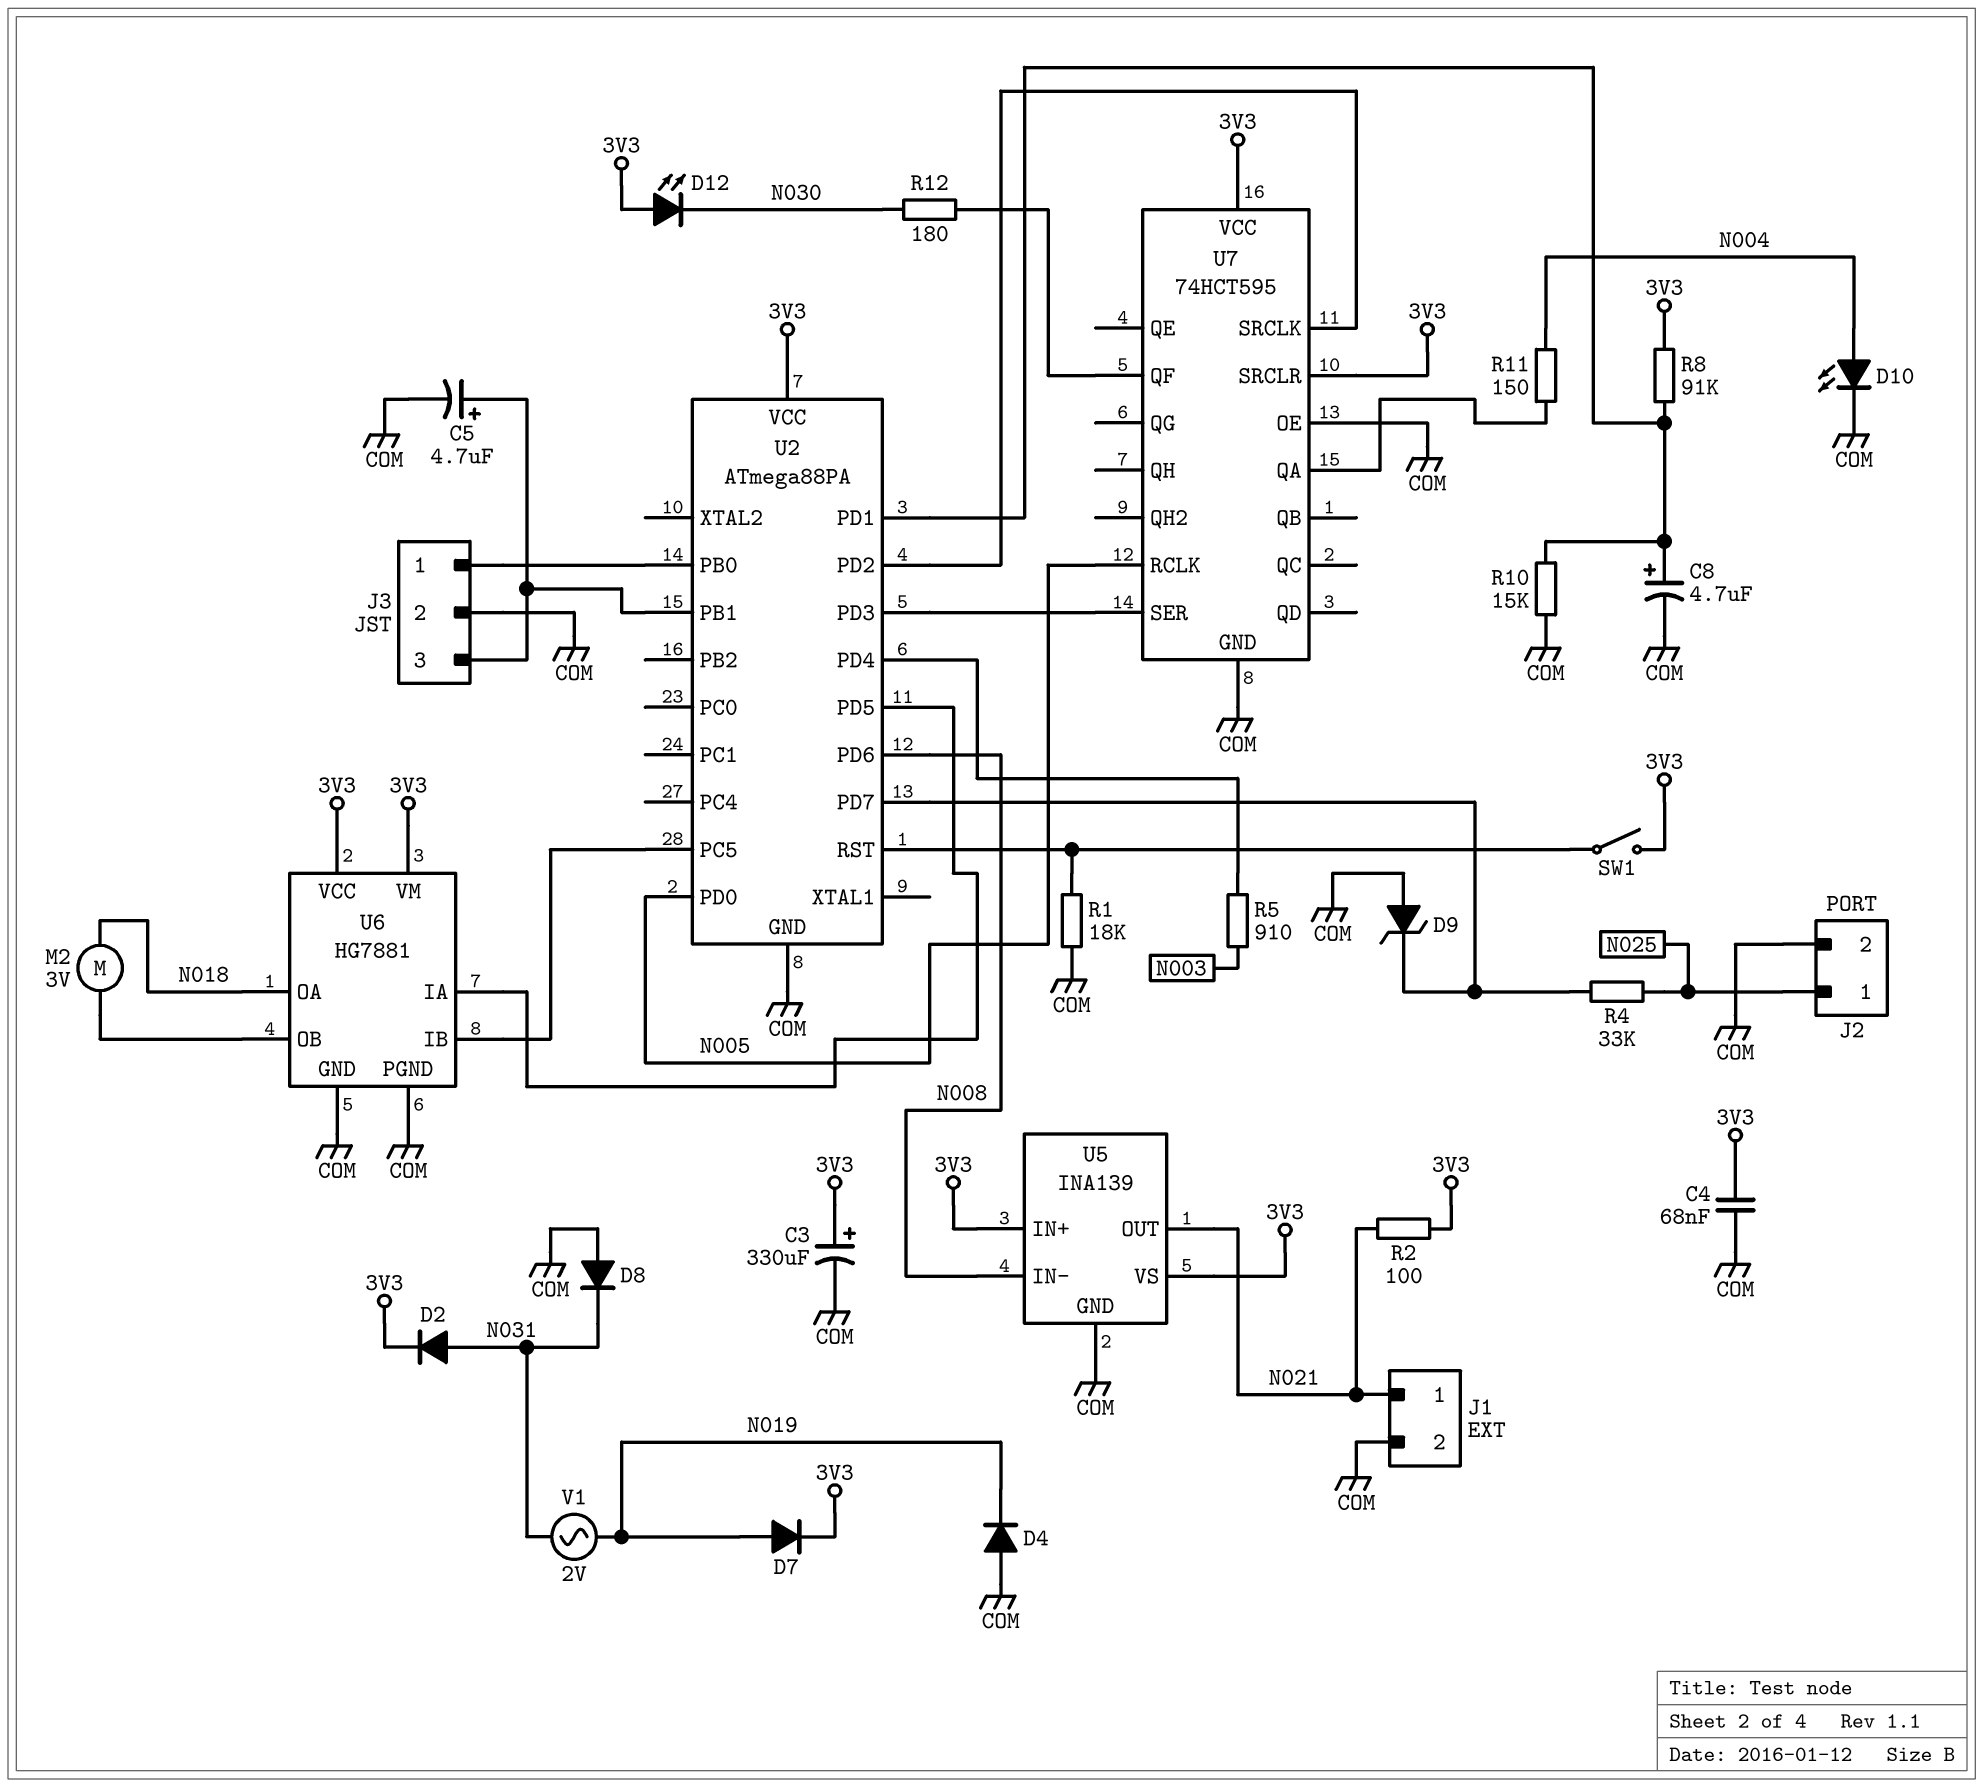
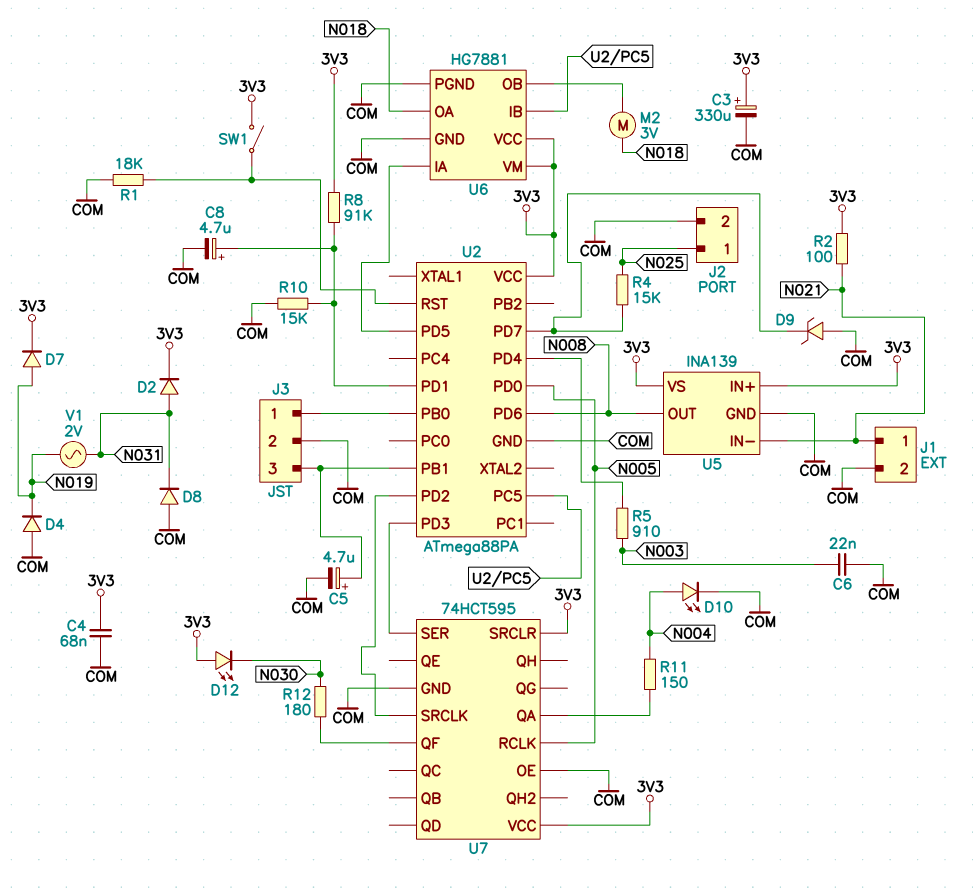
C6: none -> 22nF (COM, N003)
R4: 33k (N025, U2/PD7) -> 15k (N025, U2/PD7)
U5 pin IN-: N008 -> N021
U5 pin OUT: N021 -> N008

